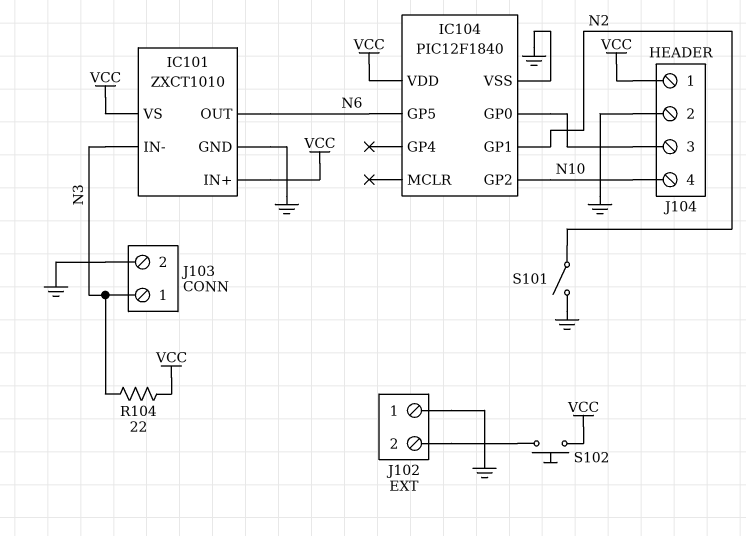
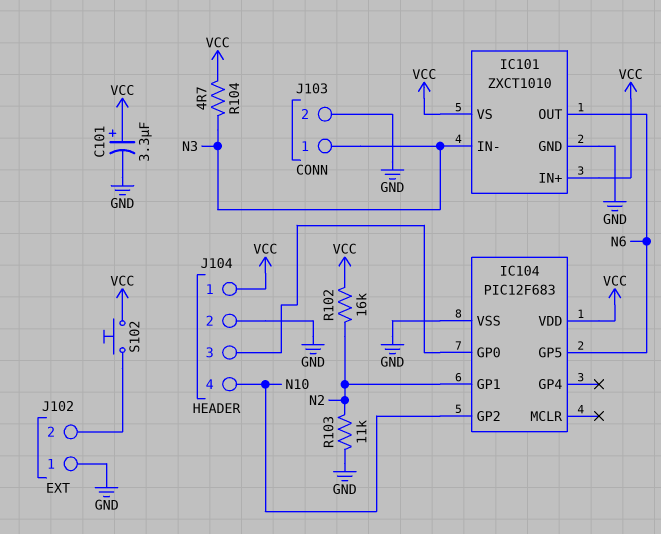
C101: none -> 3.3uF (plus VCC, minus GND)
IC104: PIC12F1840 -> PIC12F683
R102: none -> 16k (N2, VCC)
R103: none -> 11k (GND, N2)
R104: 22 (N3, VCC) -> 4.7 (N3, VCC)
S101: switch (GND, N2) -> none

